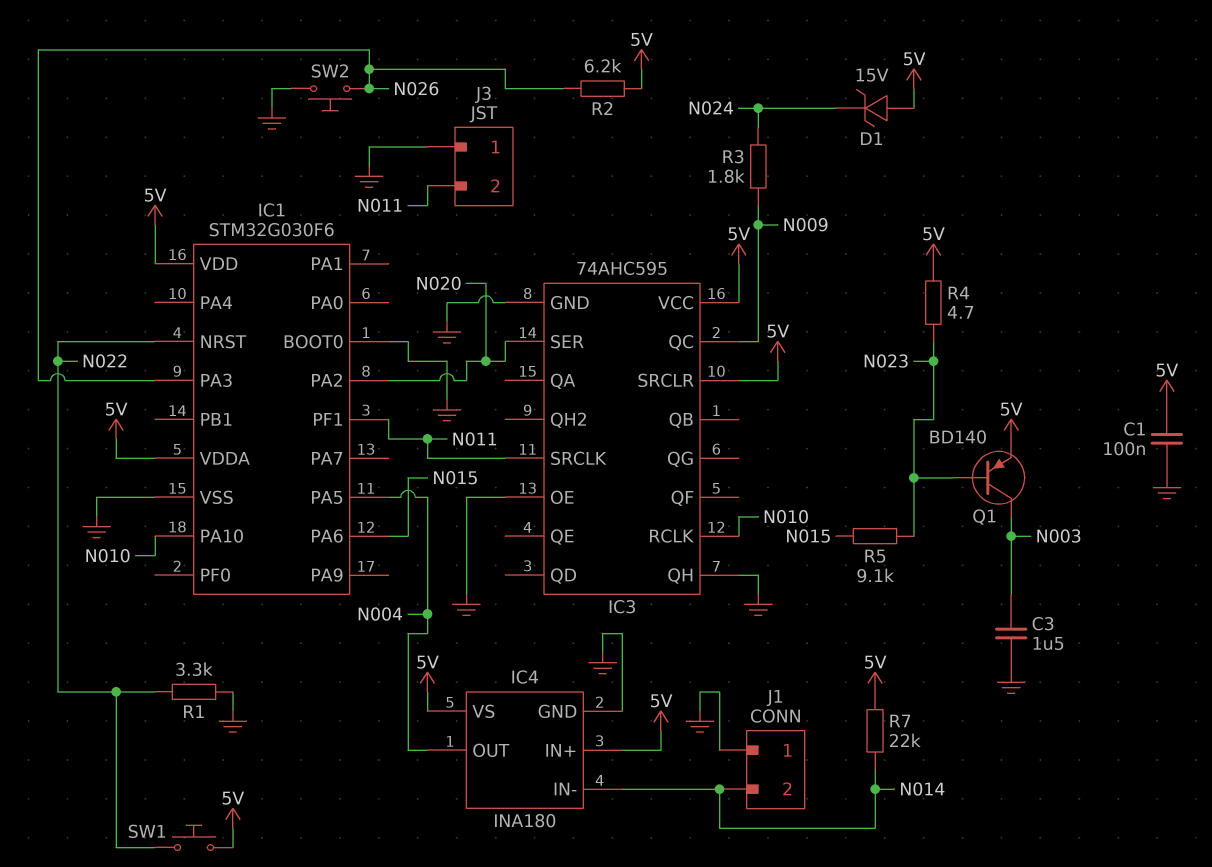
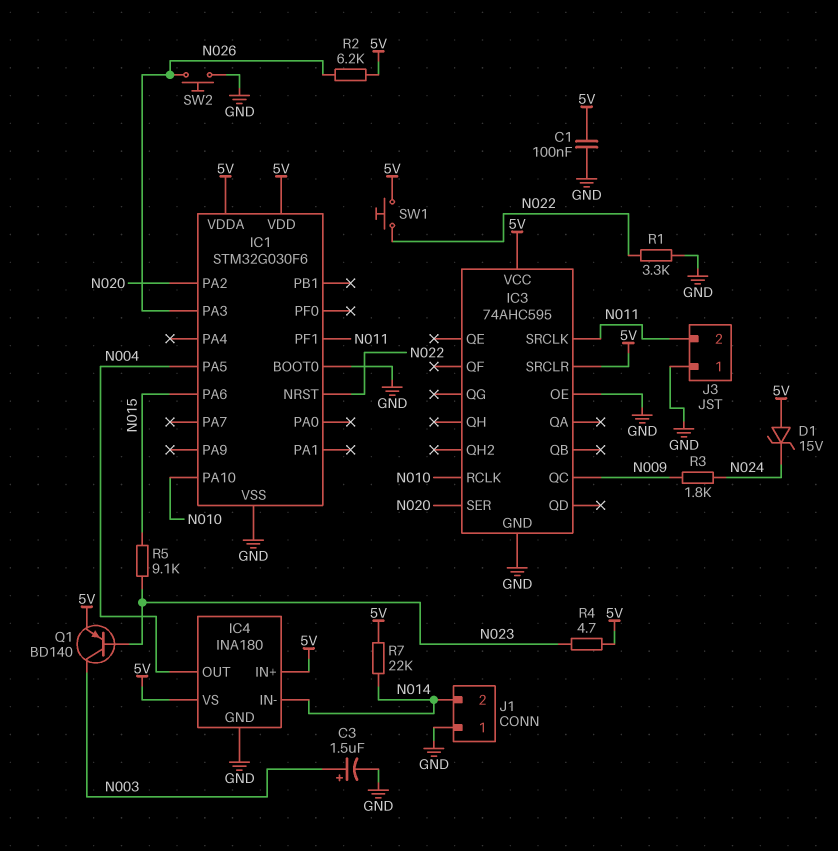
C3: 1.5uF (GND, N003) -> 1.5uF (plus N003, minus GND)
IC3 pin QH: GND -> none

